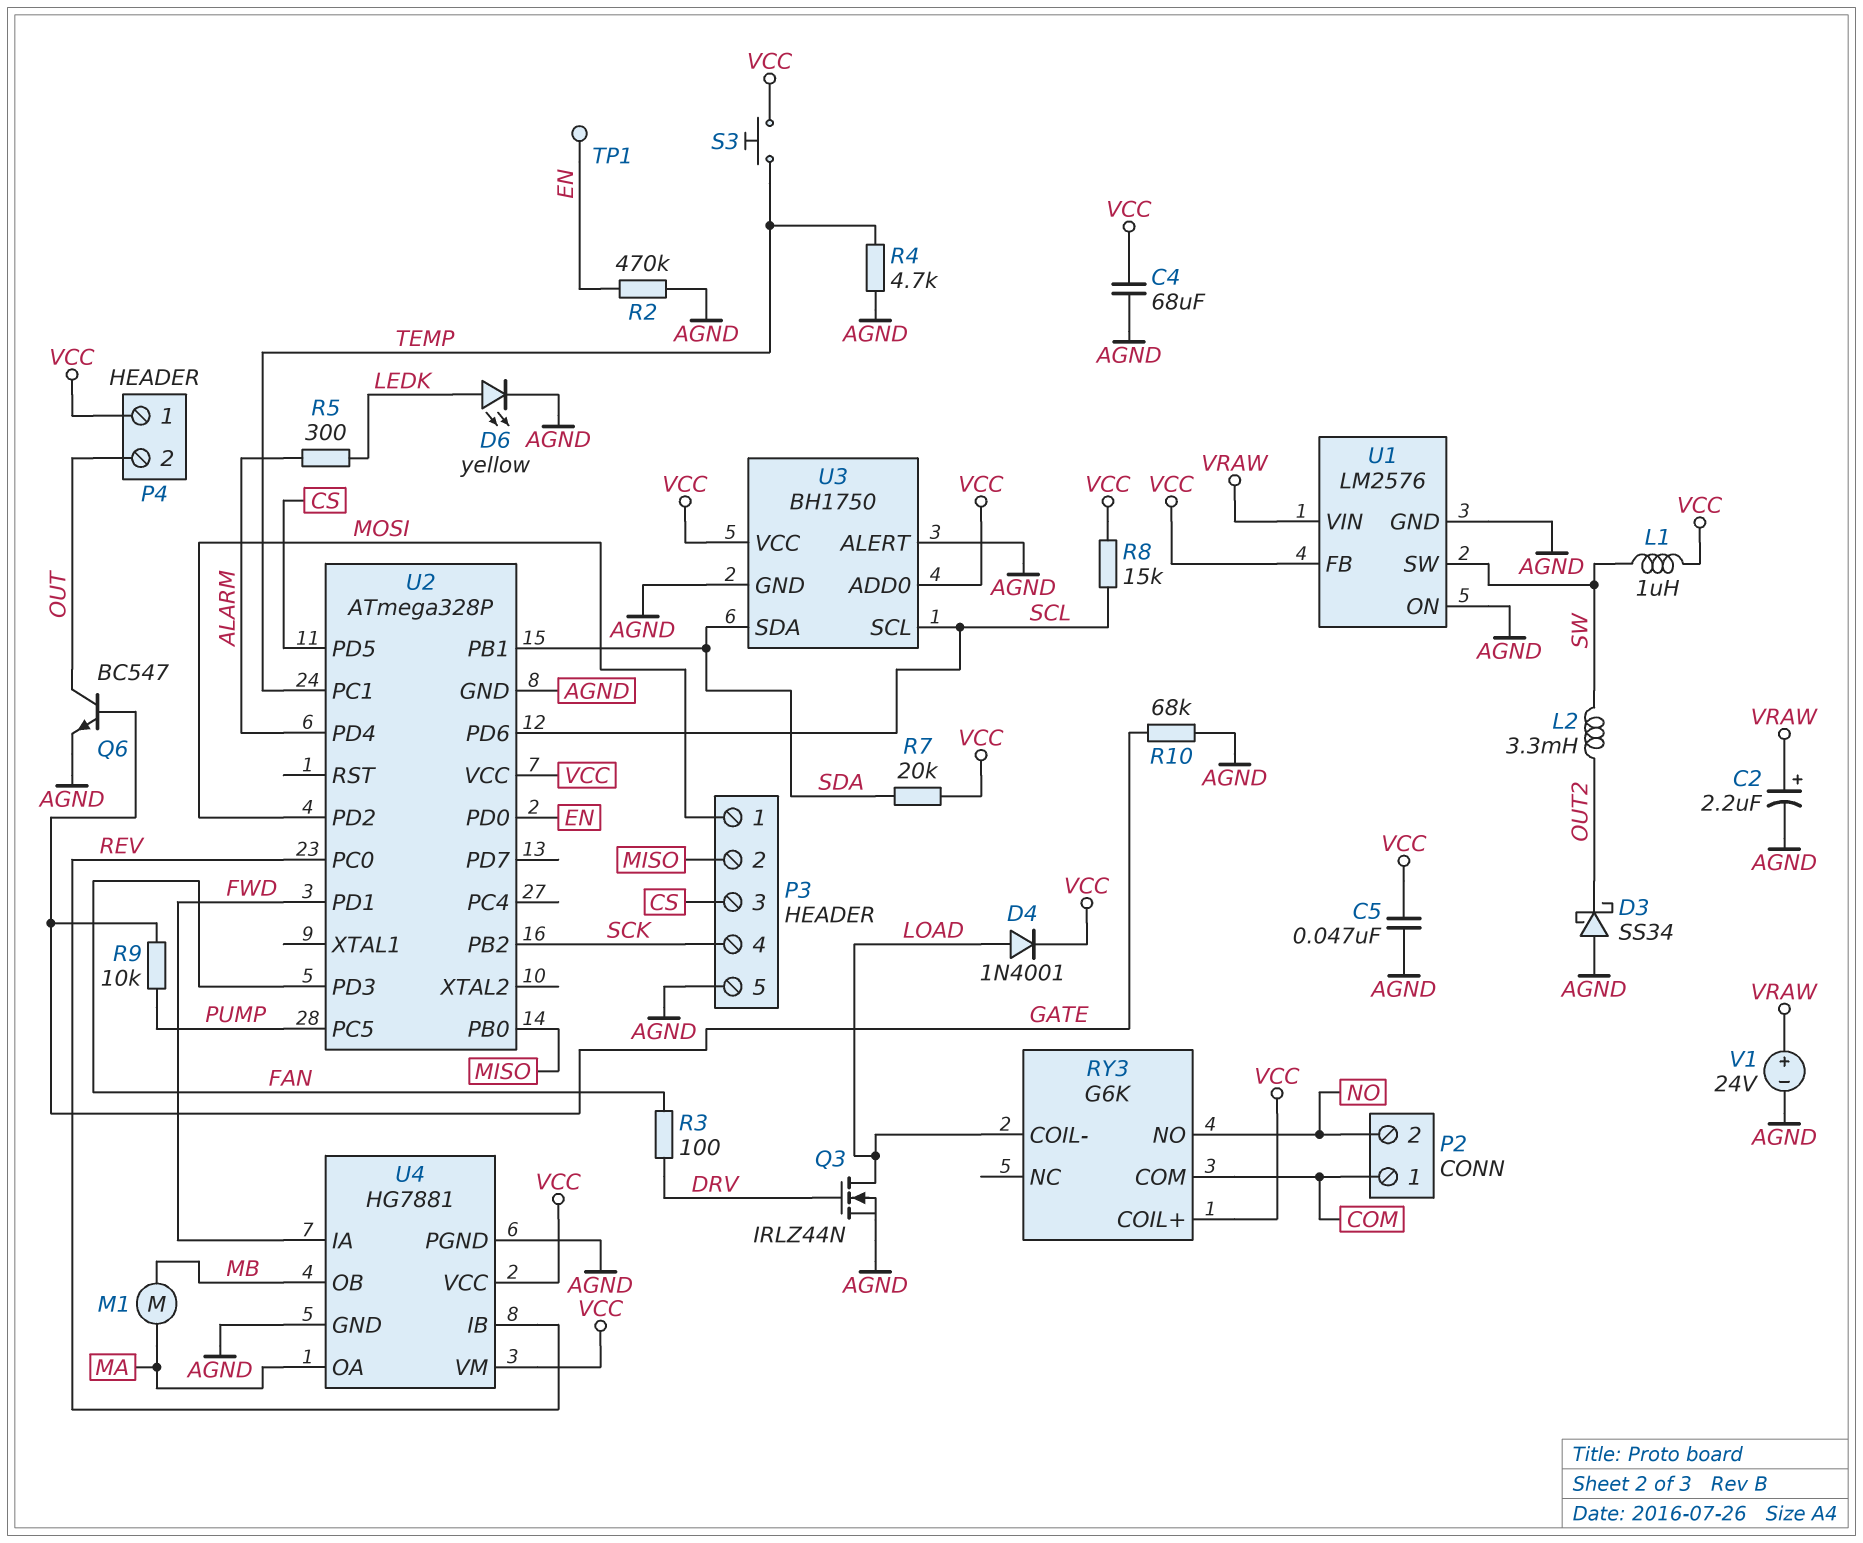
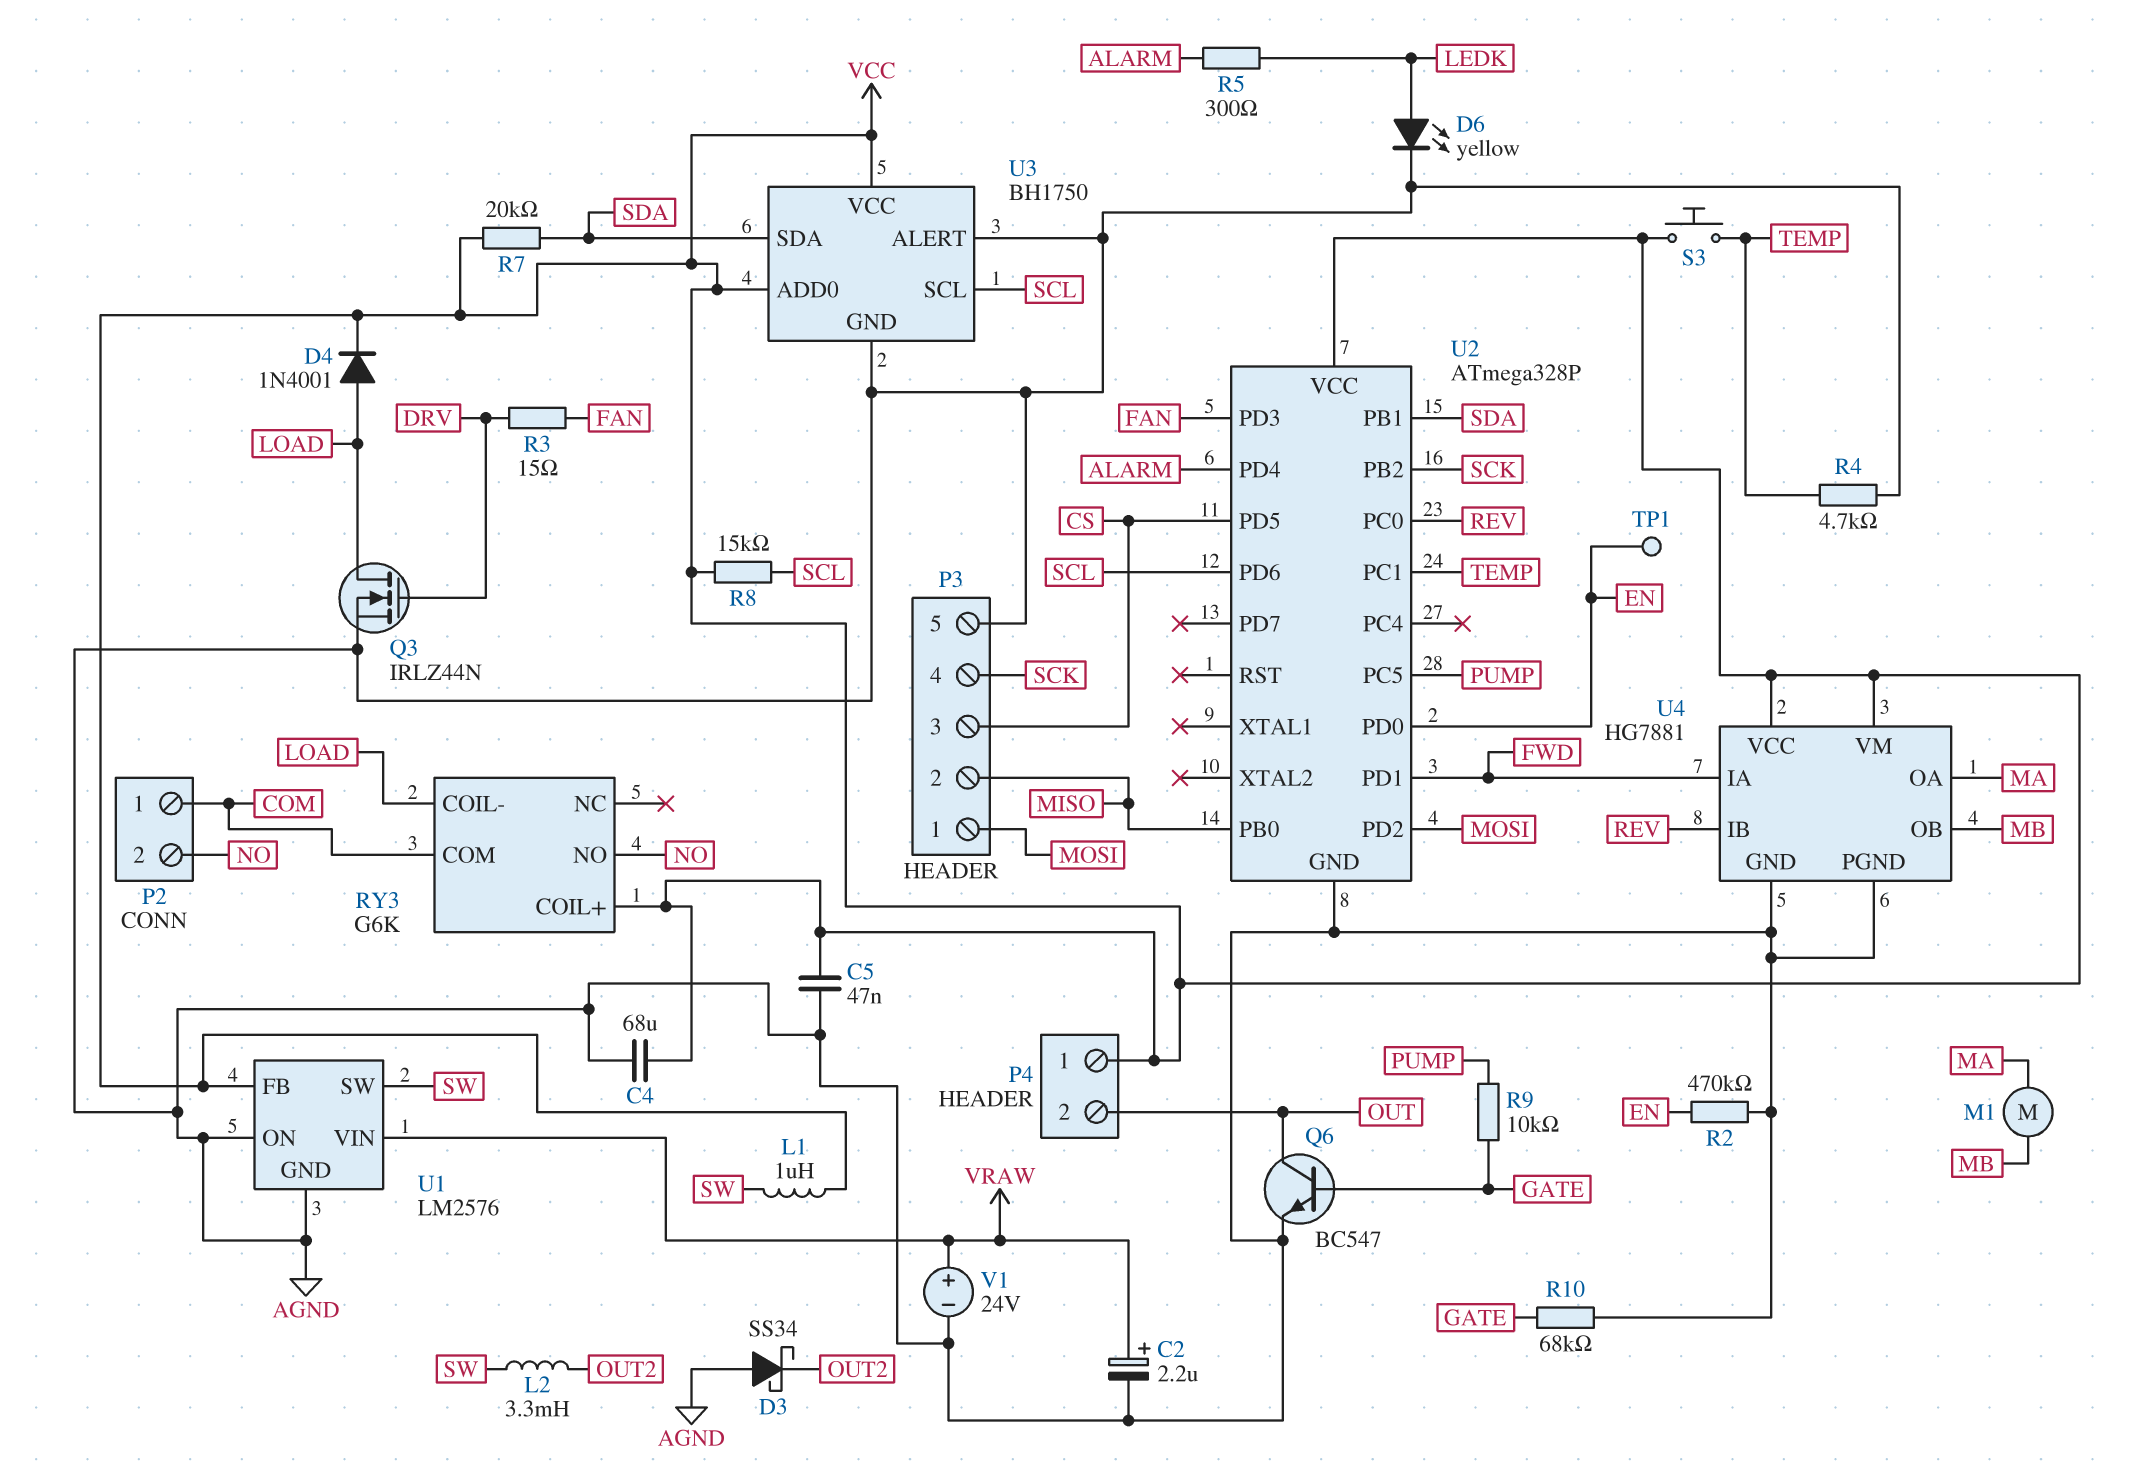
R3: 100 (DRV, FAN) -> 15 (DRV, FAN)

